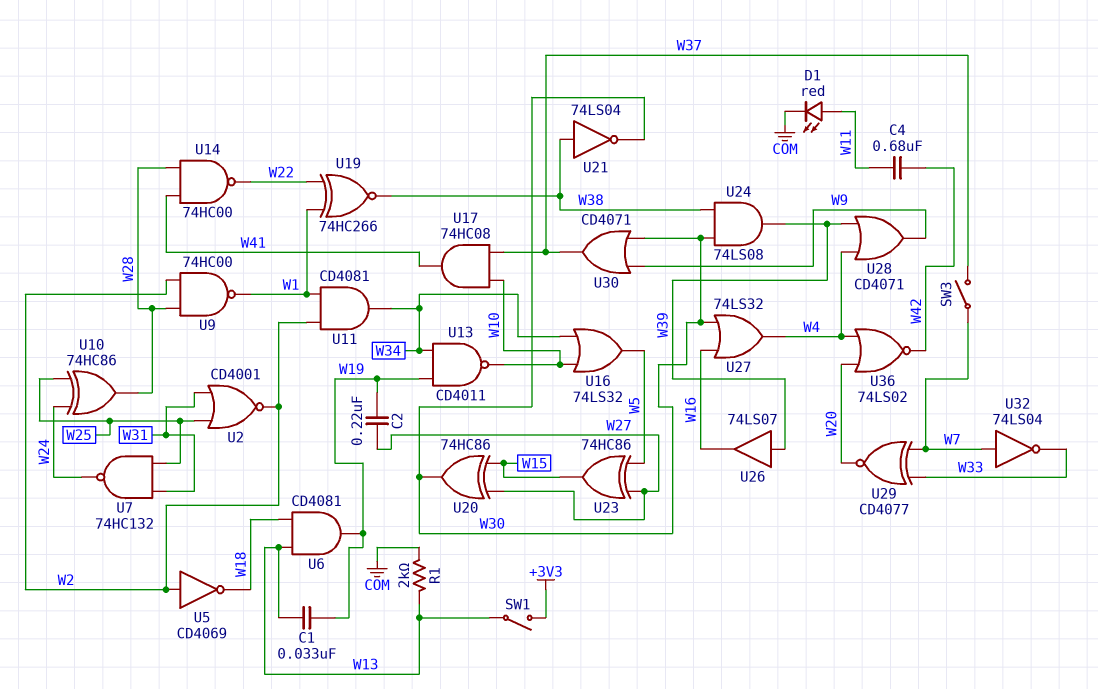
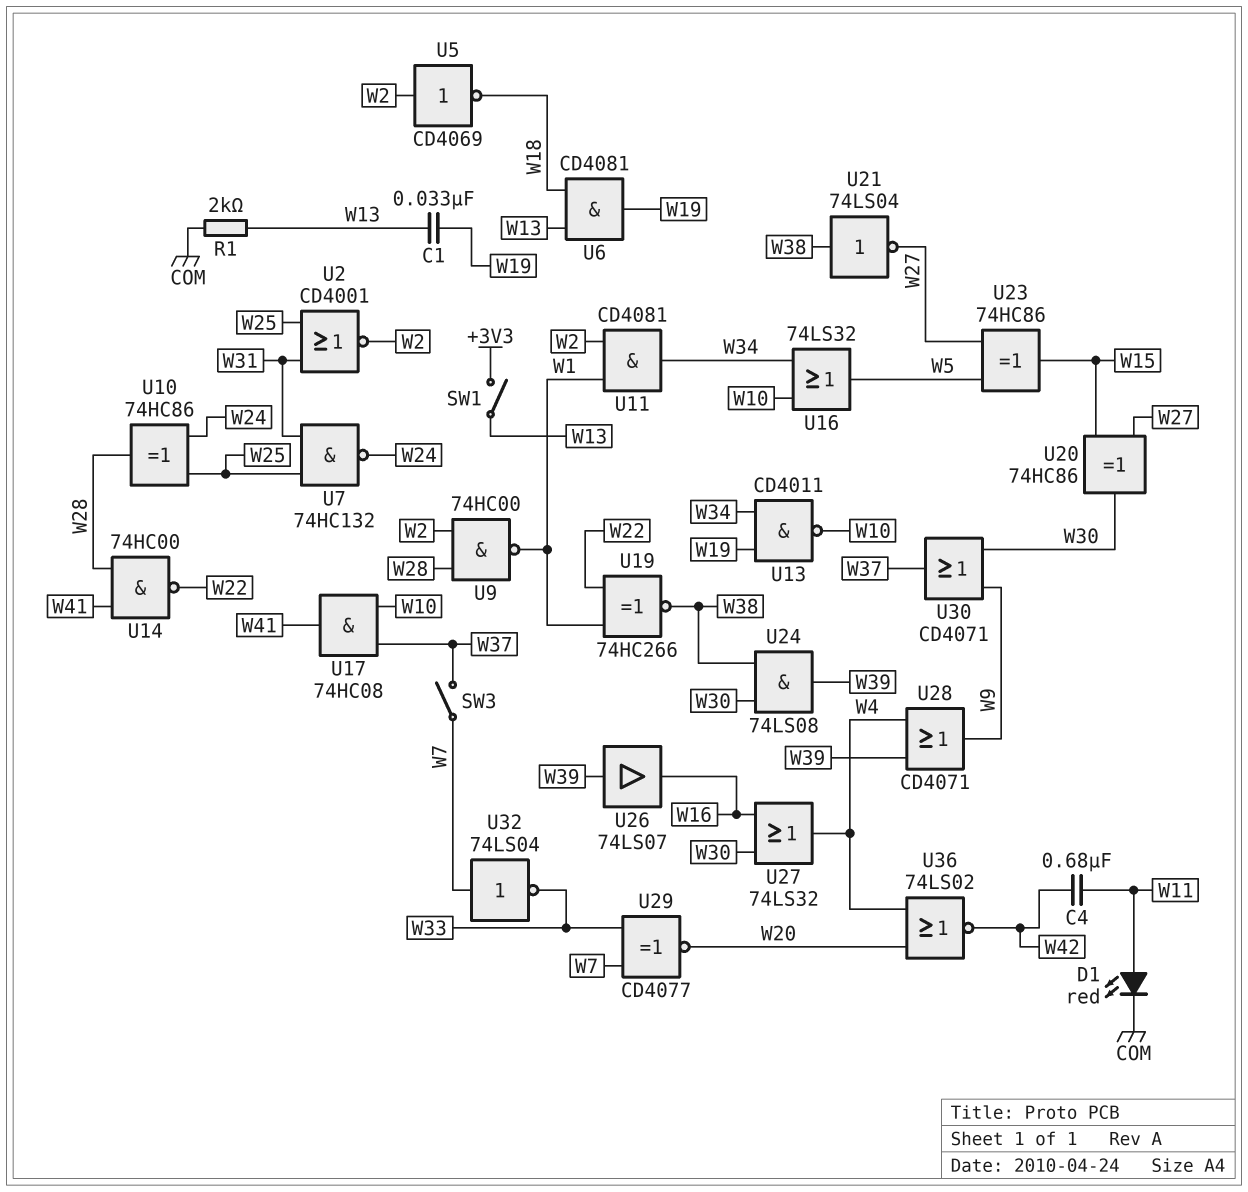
C2: 220nF (W19, W27) -> none
U21: NOT 74LS04 (in W38, out W30) -> NOT 74LS04 (in W38, out W27)

